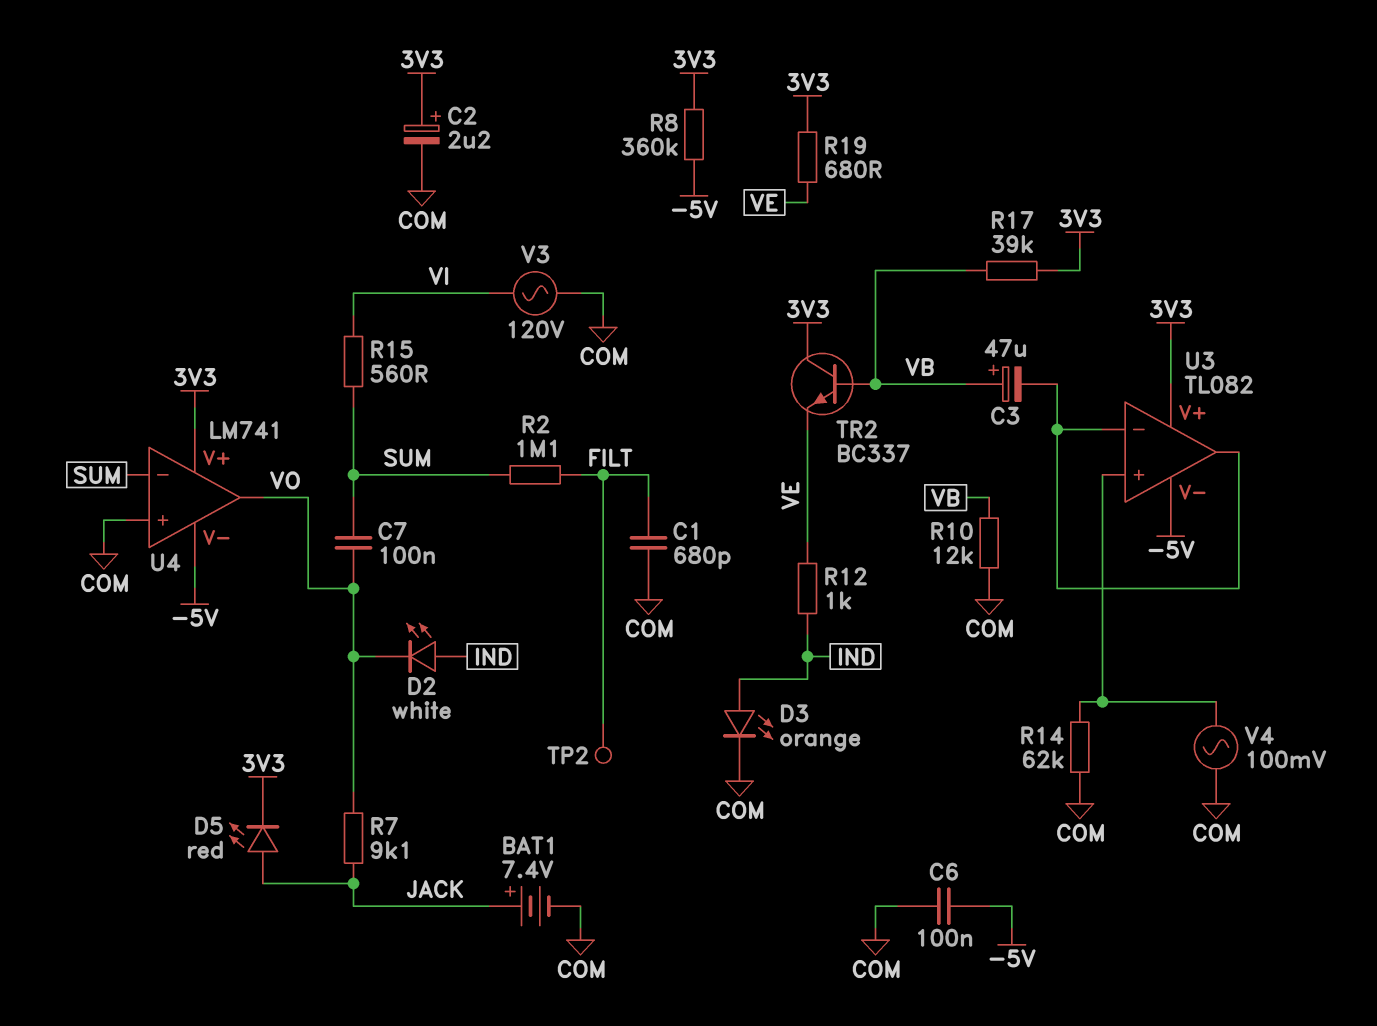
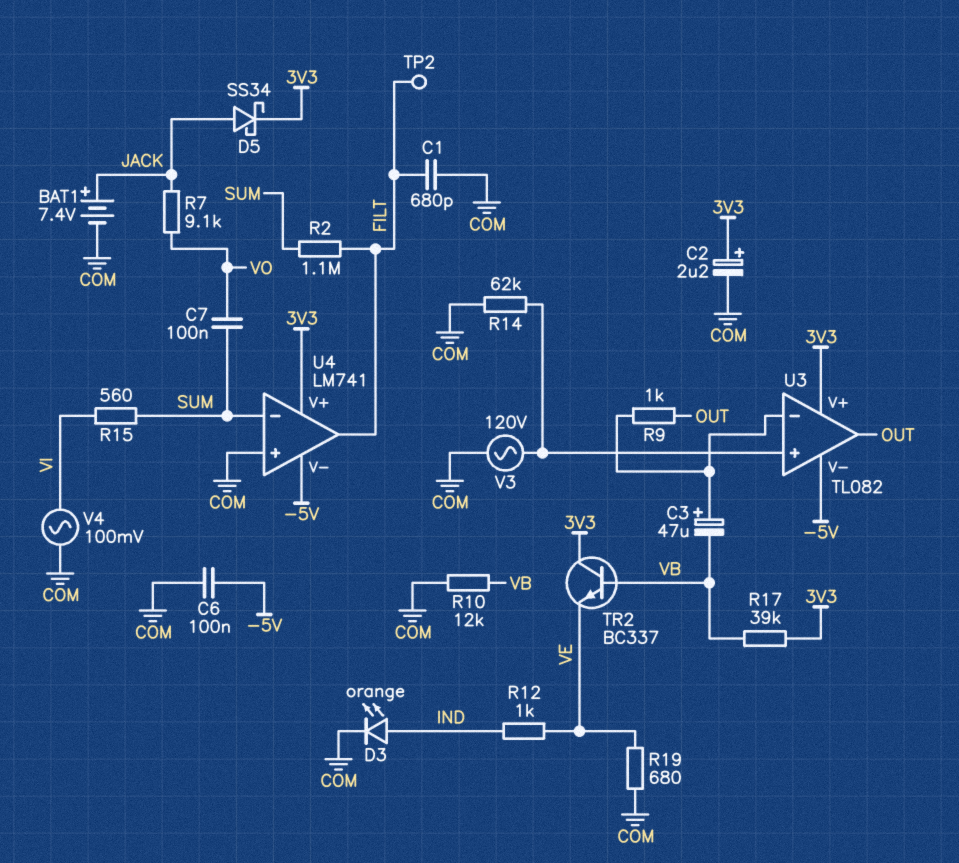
C3: 47uF (plus VB, minus U3/in-) -> 47uF (plus U3/in-, minus VB)
D2: LED white (A IND, K VO) -> none
D5: LED red (A JACK, K 3V3) -> schottky SS34 (A JACK, K 3V3)
R8: 360k (-5V, 3V3) -> none
R9: none -> 1k (OUT, U3/in-)
R19: 680 (3V3, VE) -> 680 (COM, VE)
U3 pin out: U3/in- -> OUT
U4 pin out: VO -> FILT
V3: AC 120V (COM, VI) -> AC 120V (COM, U3/in+)
V4: AC 100mV (COM, U3/in+) -> AC 100mV (COM, VI)

